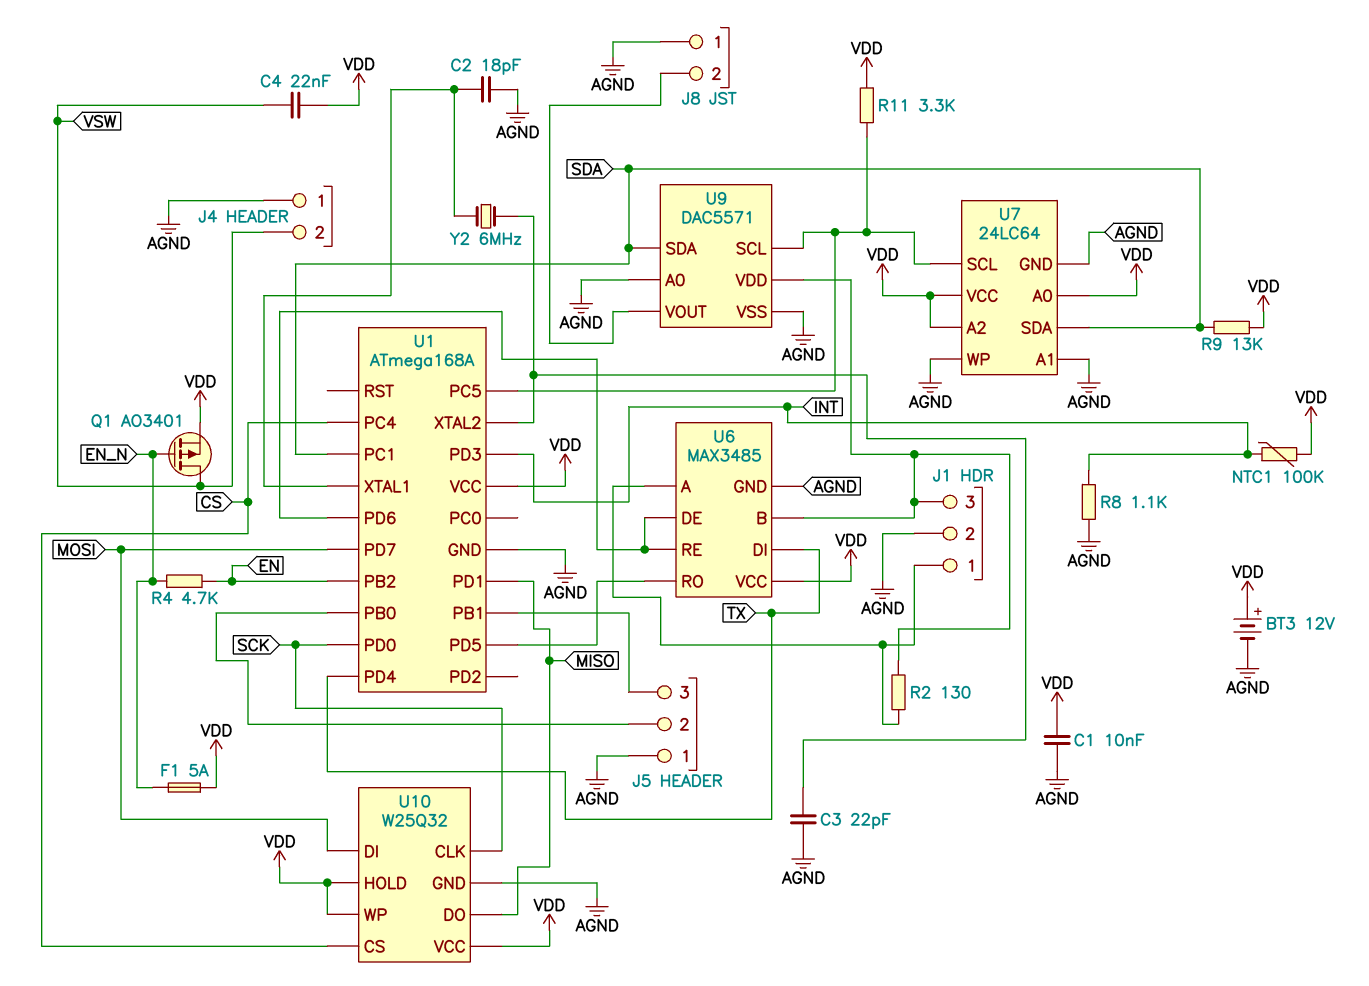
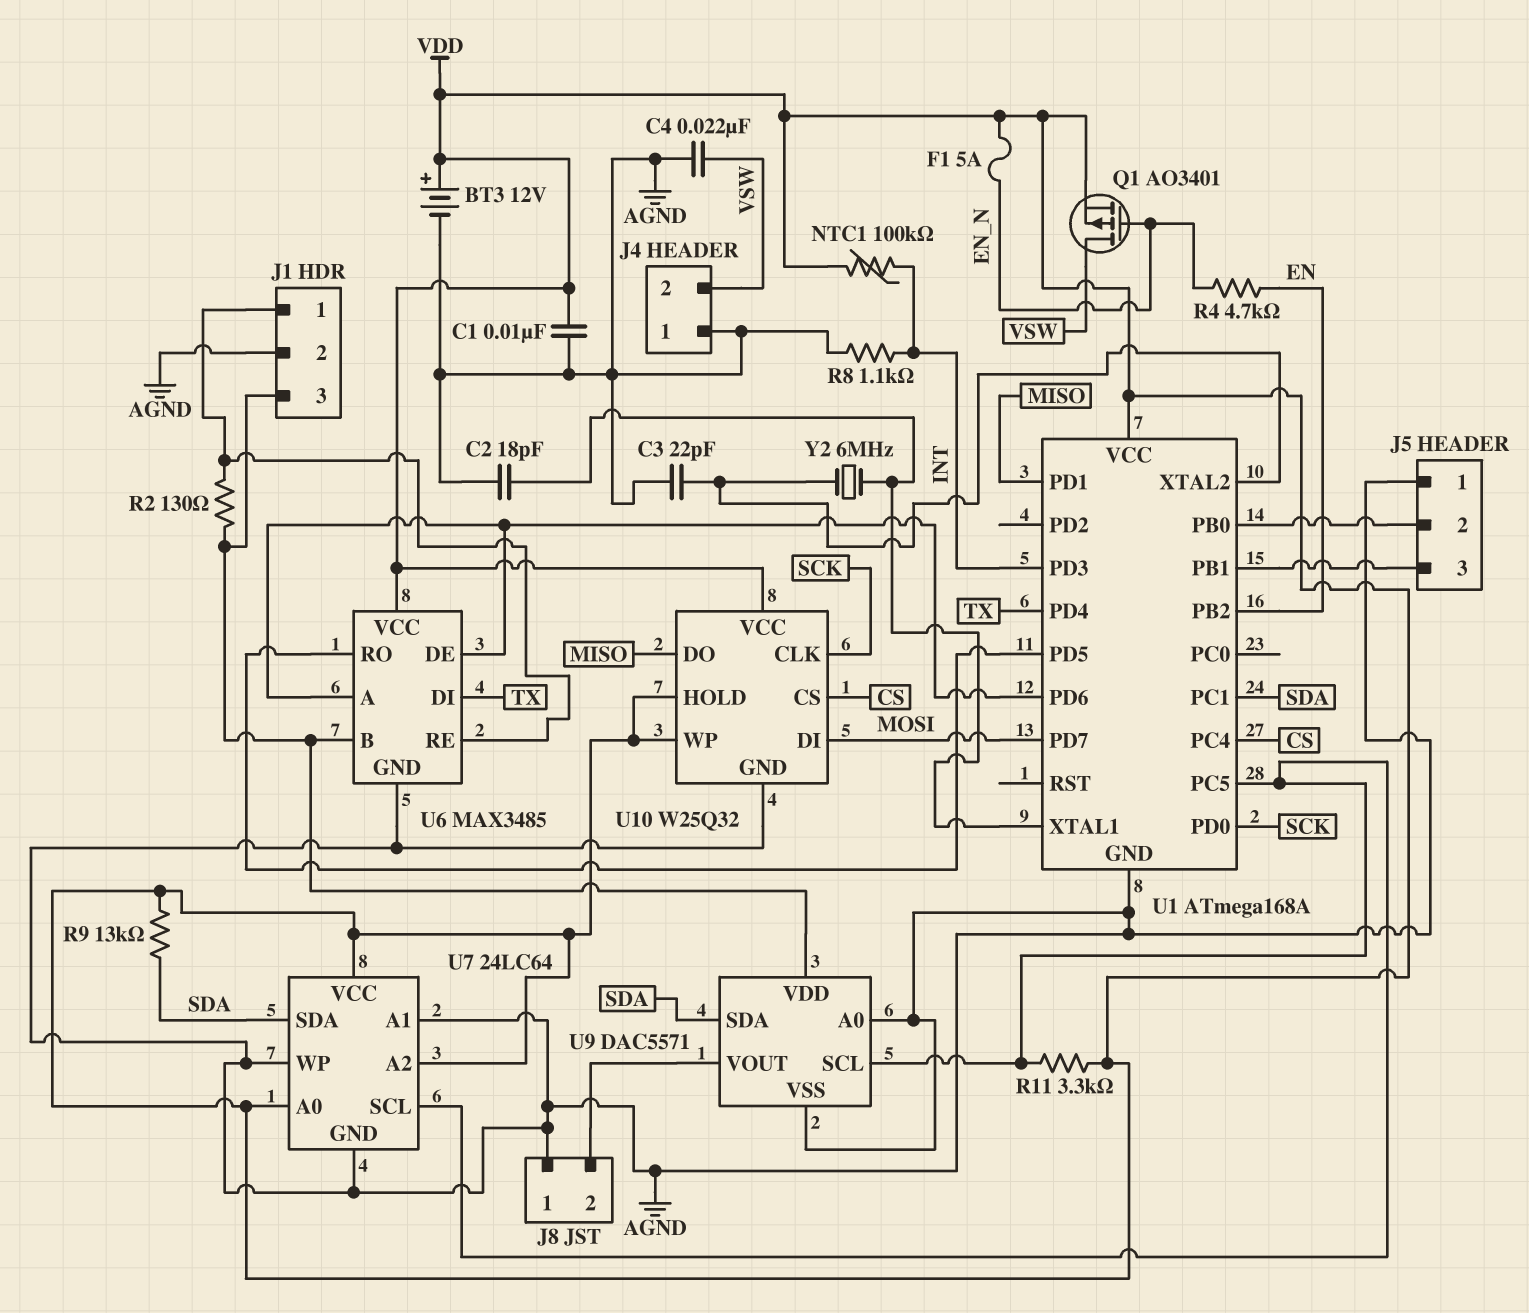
C4: 22nF (VDD, VSW) -> 22nF (AGND, VSW)
U6 pin A: J1/1 -> U1/PD6
U6 pin RE: U1/PD6 -> J1/1

